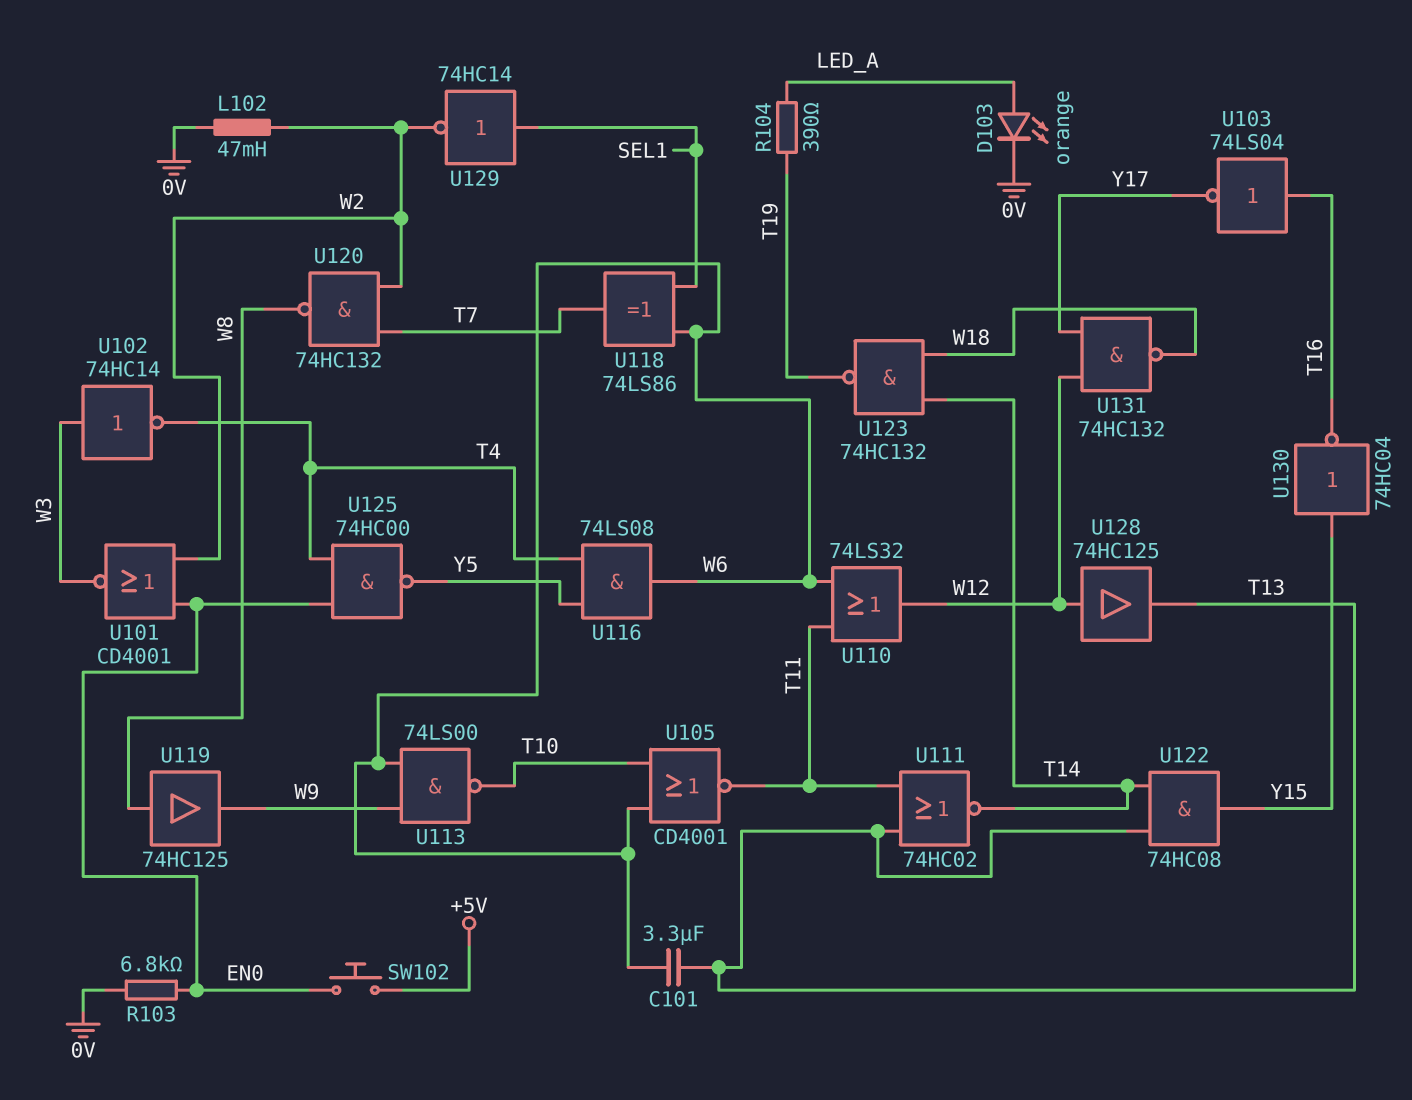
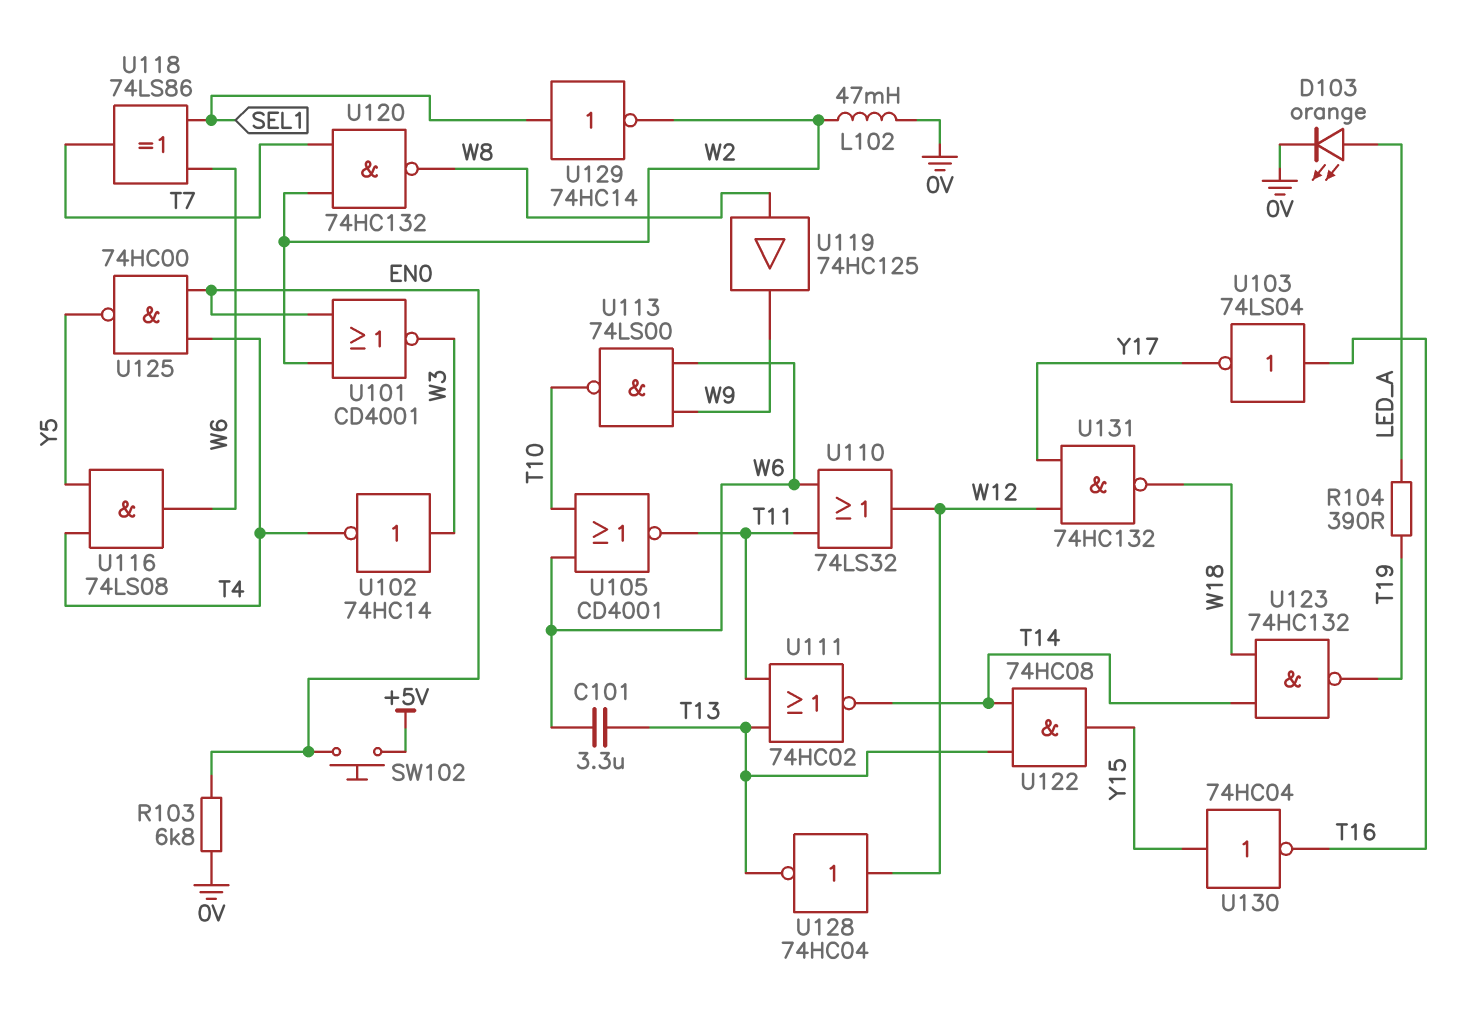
U128: buffer 74HC125 (in W12, out T13) -> NOT 74HC04 (in W12, out T13)

